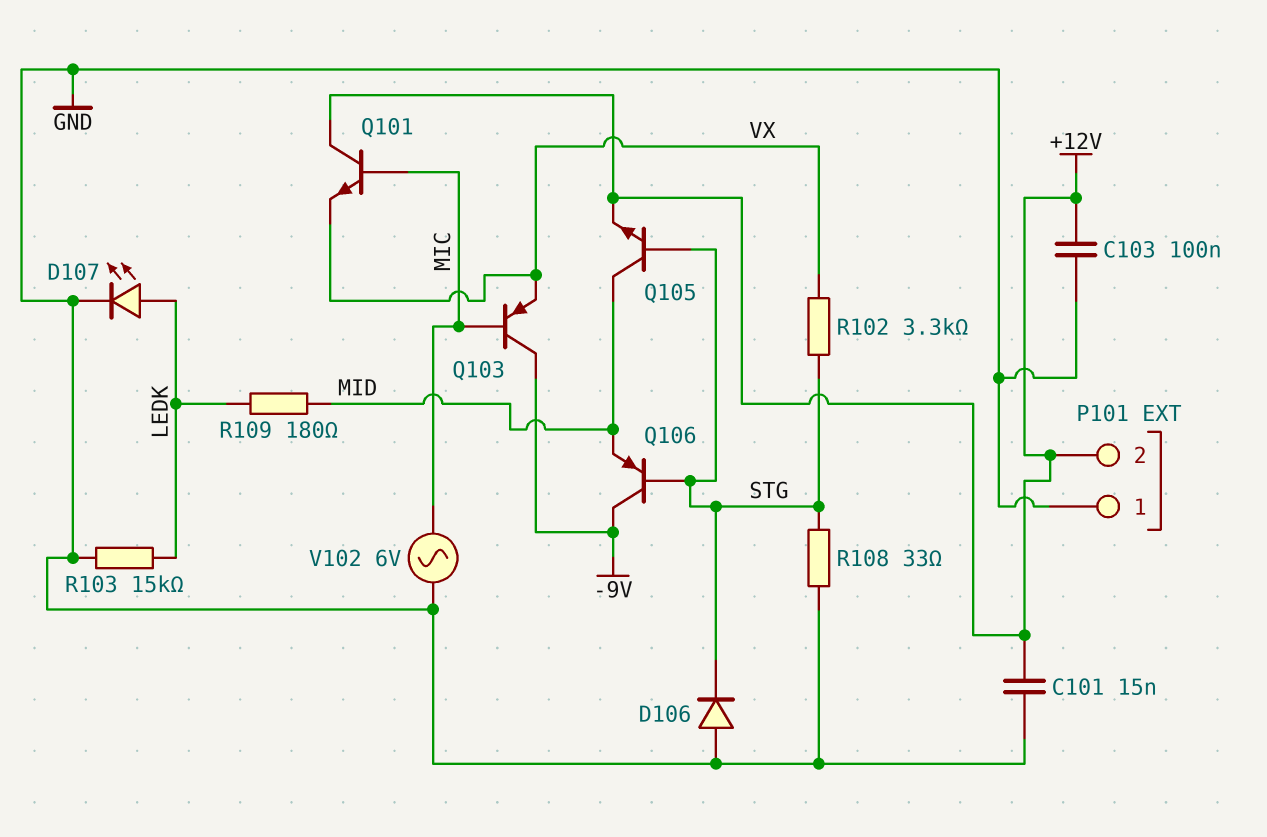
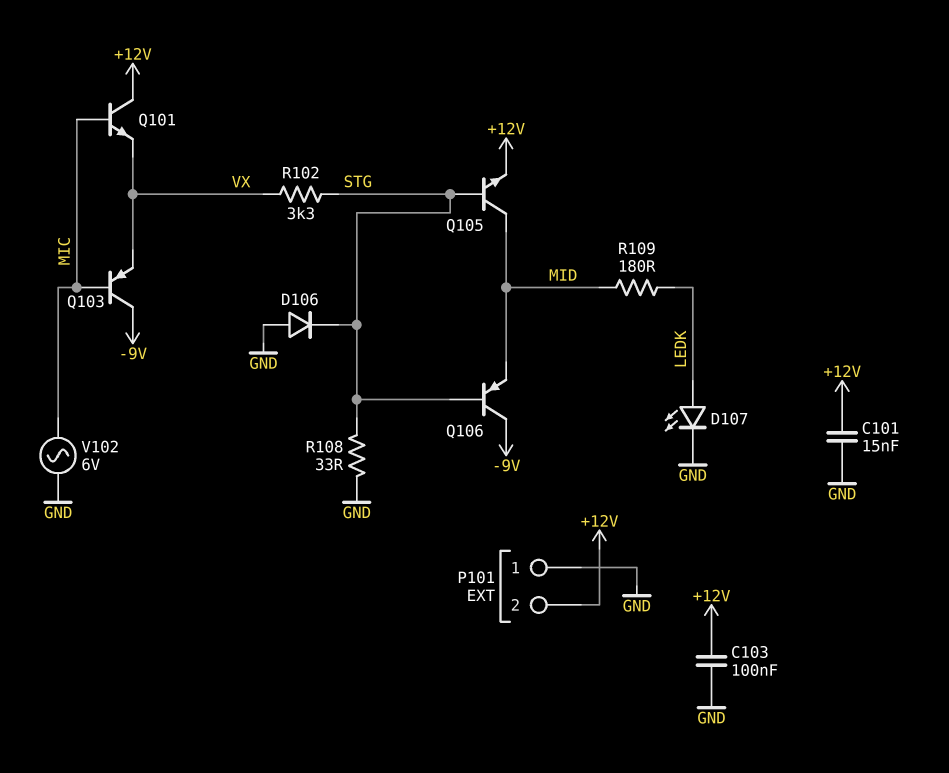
R103: 15k (GND, LEDK) -> none

